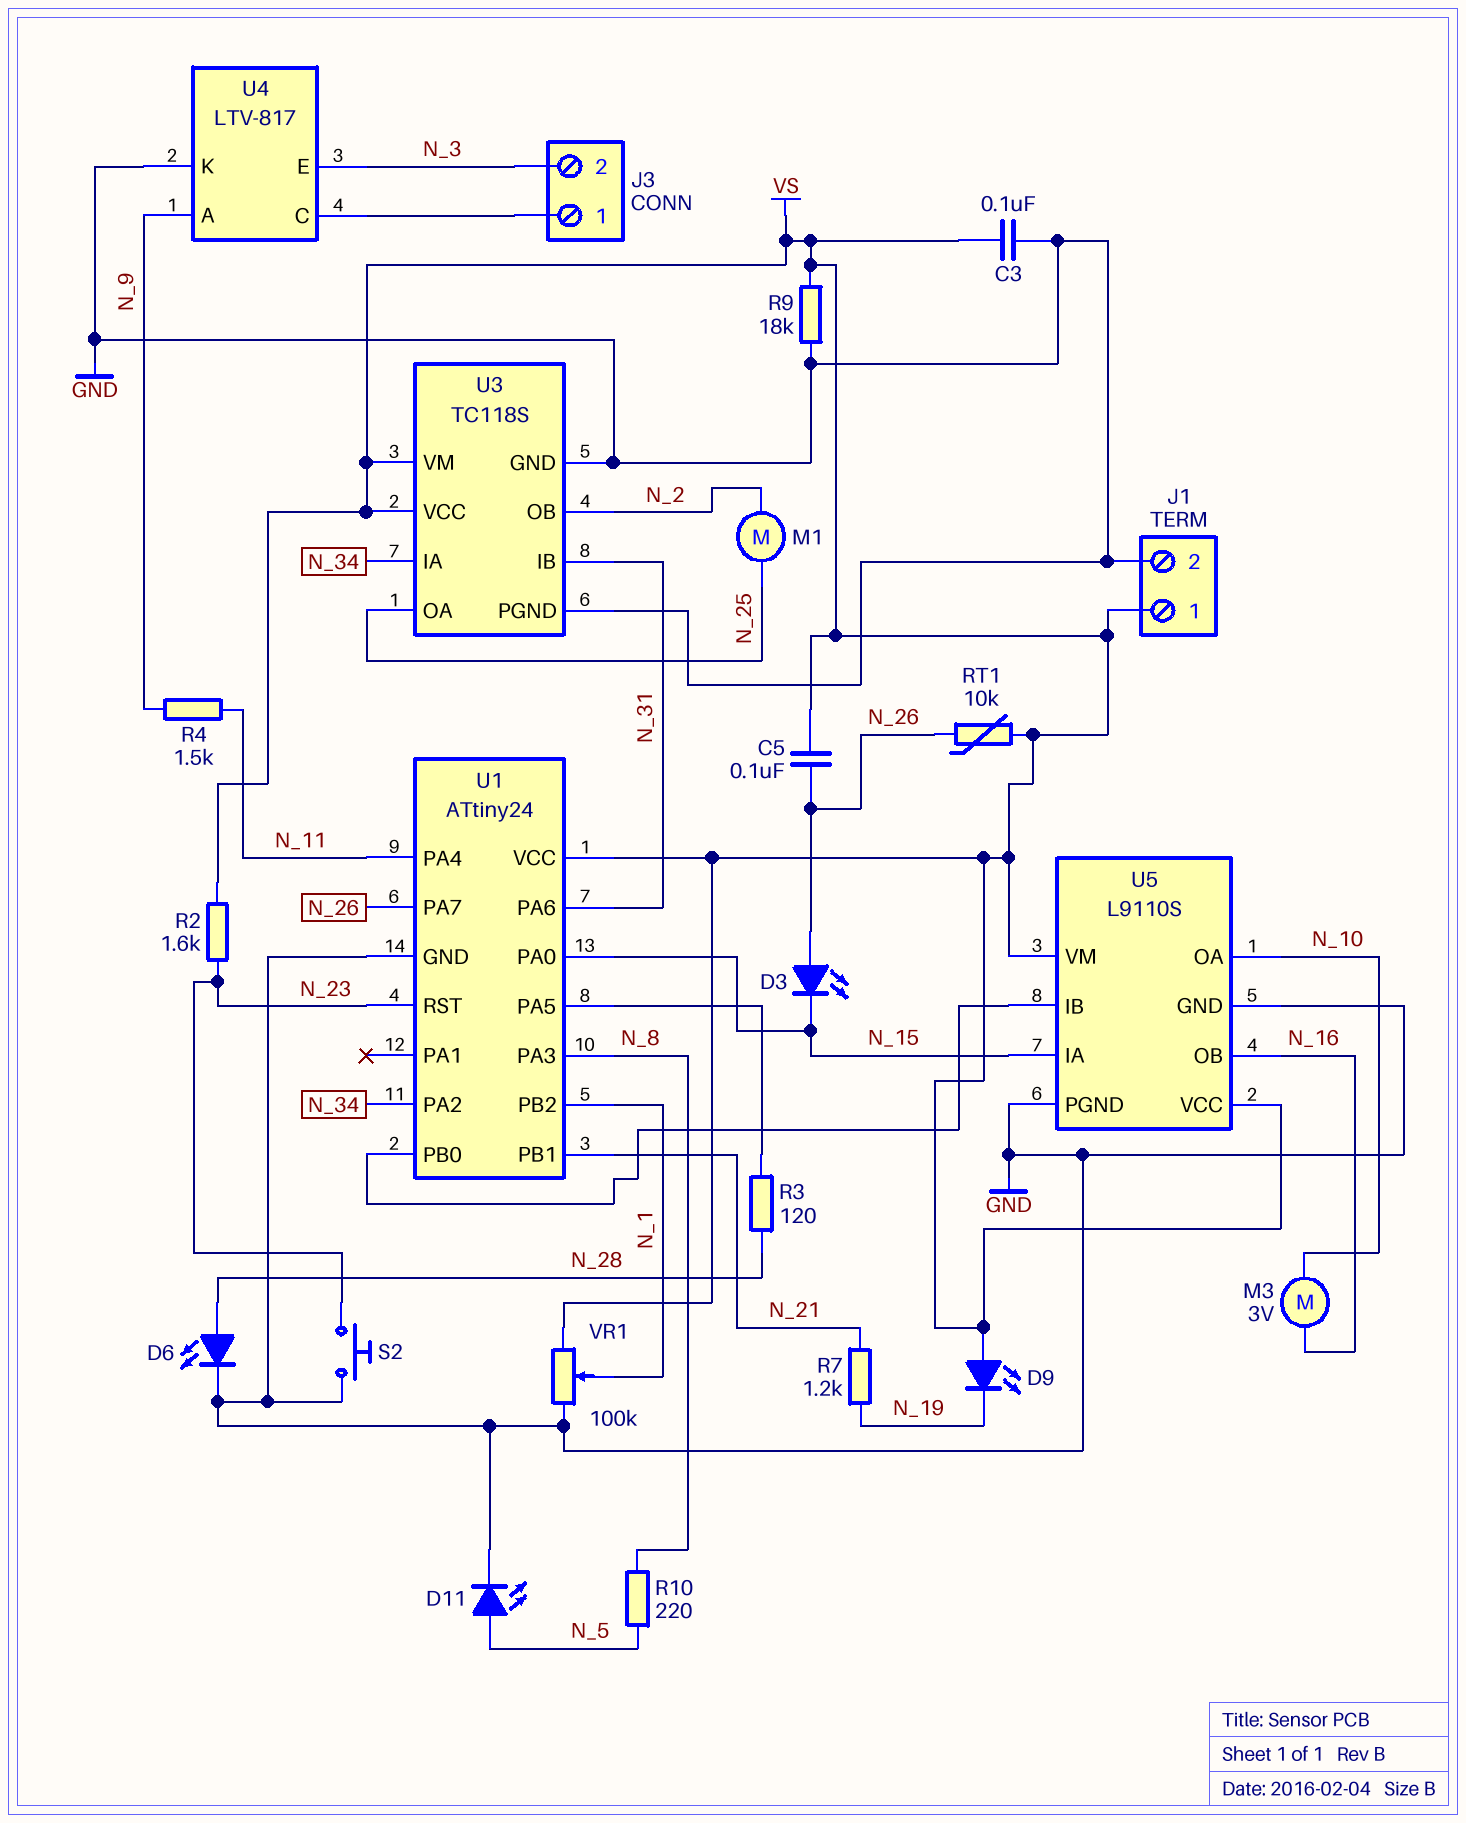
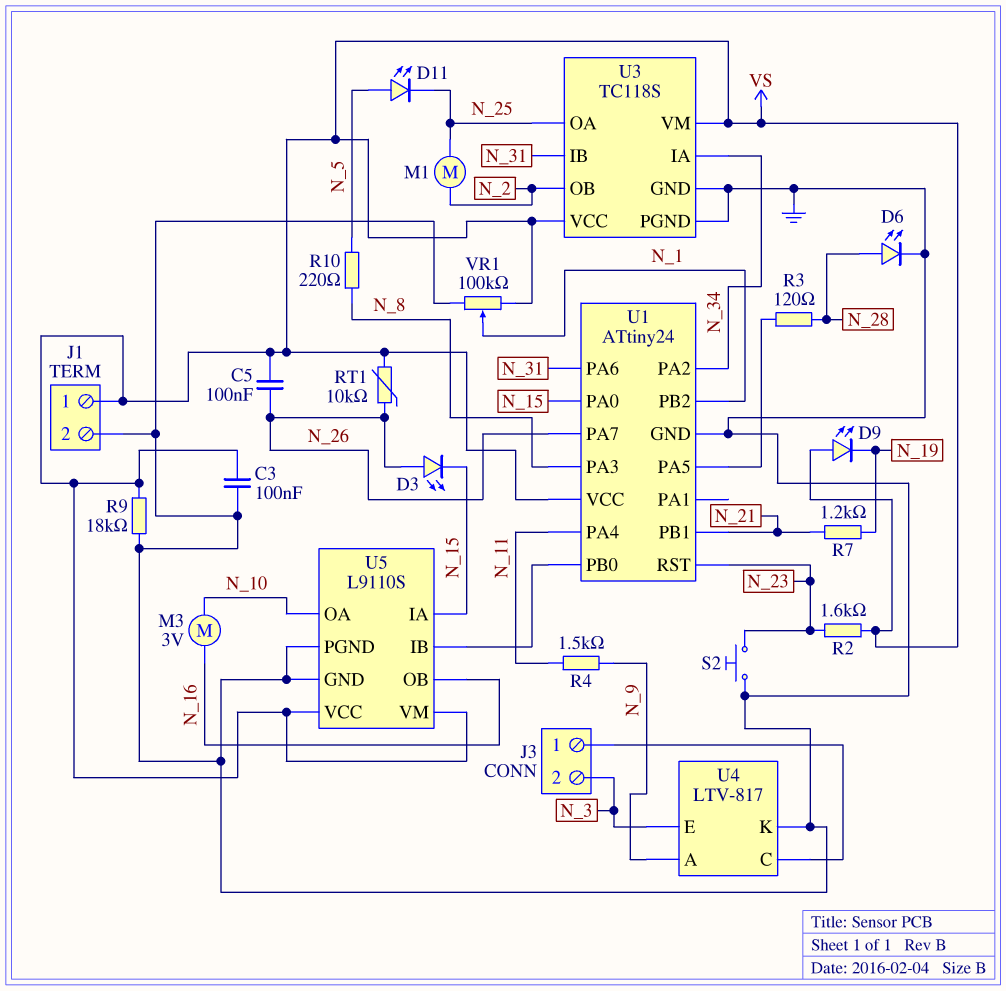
D11: LED (A N_5, K GND) -> LED (A N_5, K N_25)

